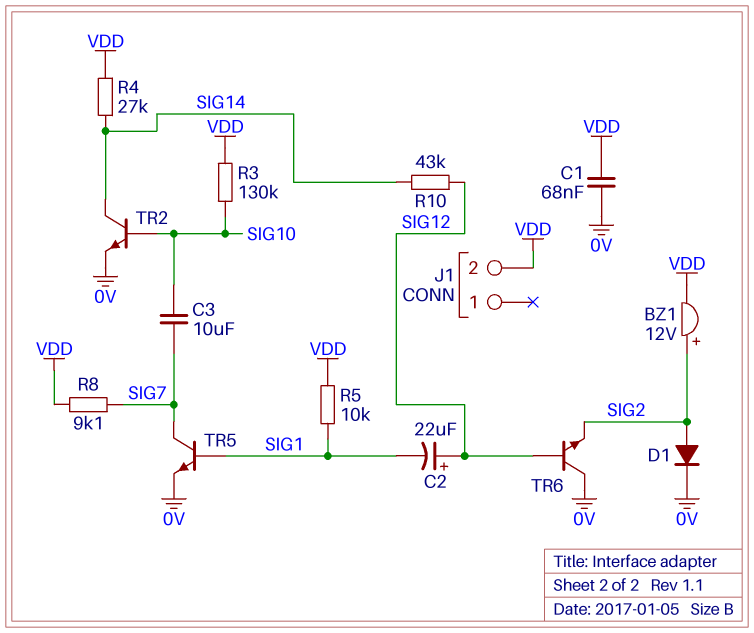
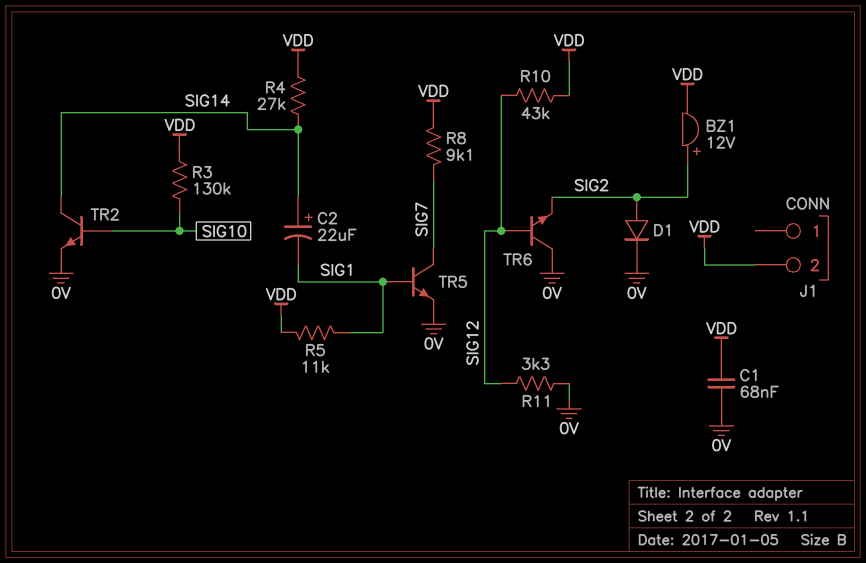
C2: 22uF (plus SIG12, minus SIG1) -> 22uF (plus SIG14, minus SIG1)
C3: 10uF (SIG7, SIG10) -> none
R5: 10k (SIG1, VDD) -> 11k (SIG1, VDD)
R10: 43k (SIG12, SIG14) -> 43k (SIG12, VDD)
R11: none -> 3.3k (0V, SIG12)

